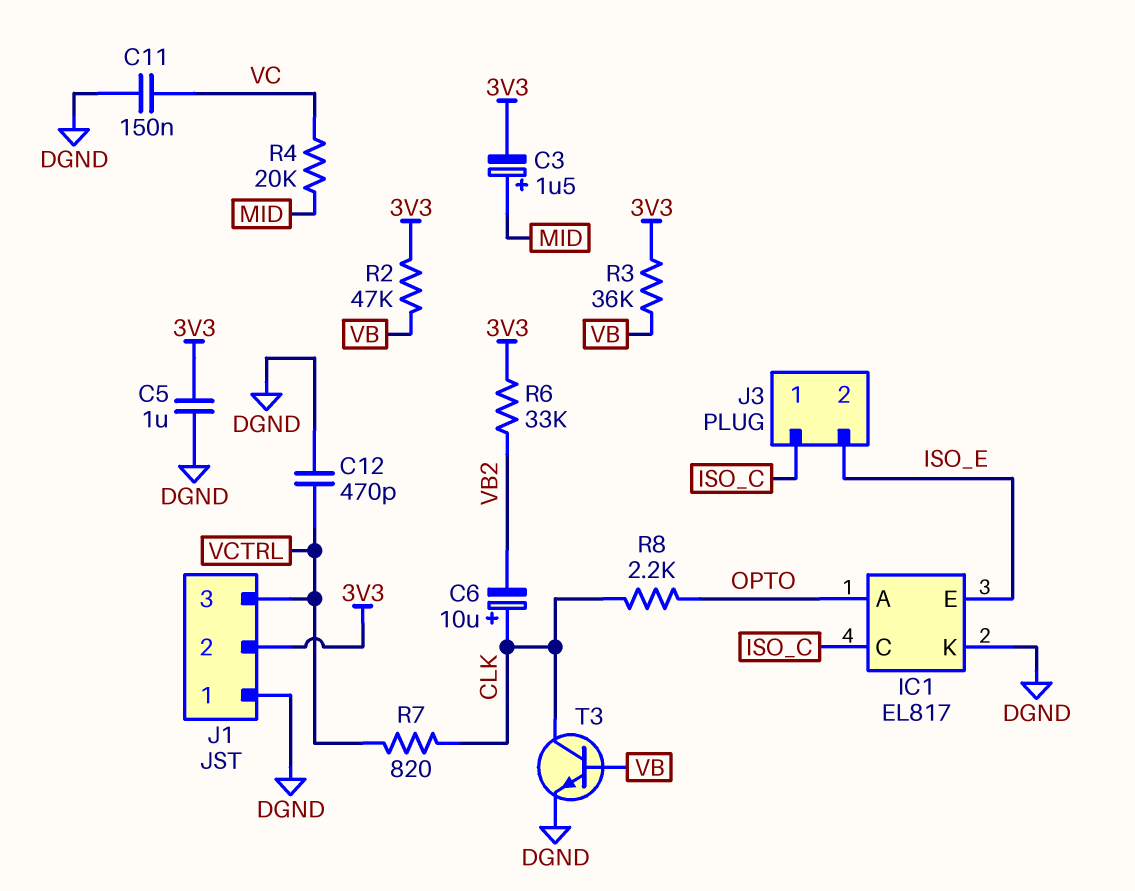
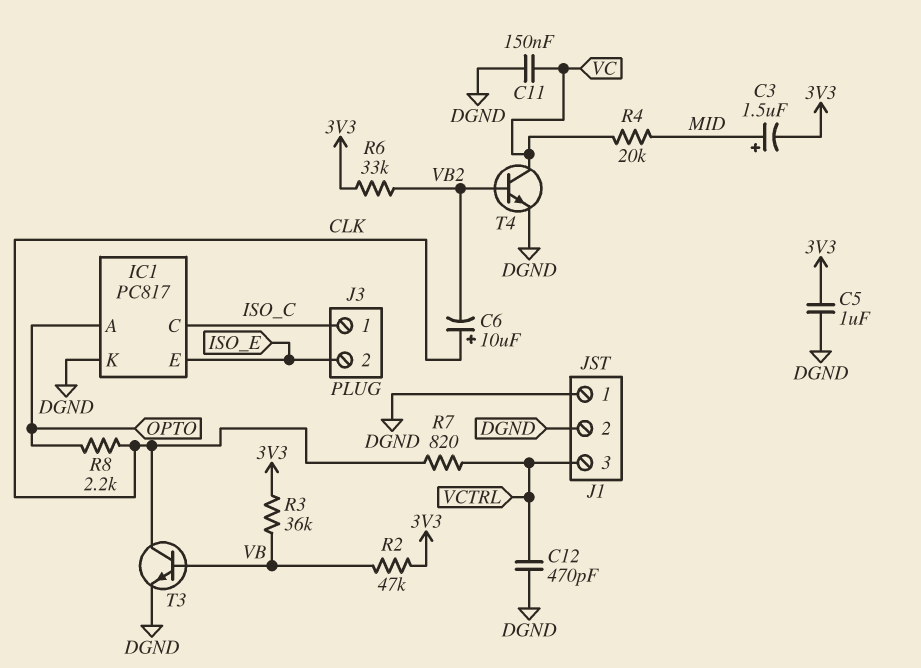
IC1: EL817 -> PC817
J1 pin 2: 3V3 -> DGND
T4: none -> NPN (B VB2, C VC, E DGND)

